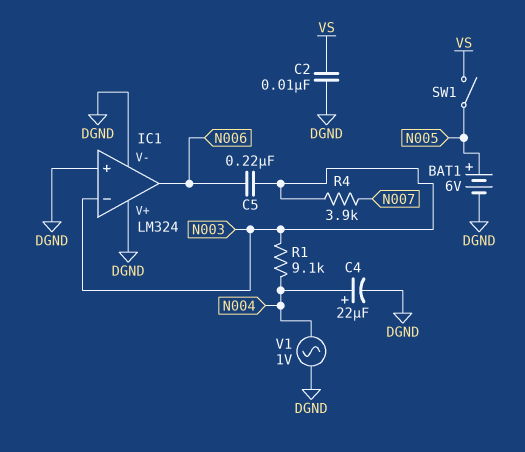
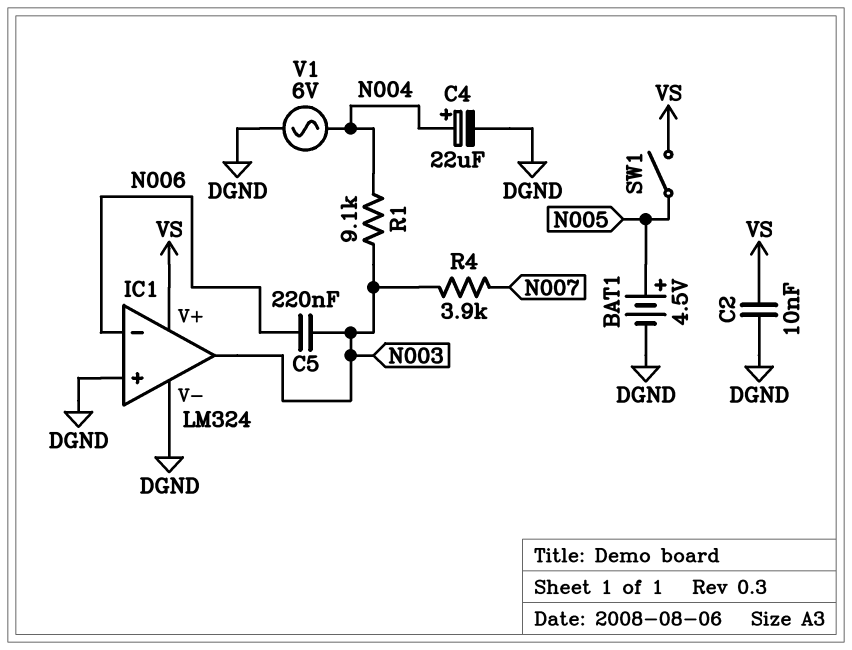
BAT1: 6V (plus N005, minus DGND) -> 4.5V (plus N005, minus DGND)
IC1 pin V+: DGND -> VS
IC1 pin in-: N003 -> N006
IC1 pin out: N006 -> N003
V1: AC 1V (DGND, N004) -> AC 6V (DGND, N004)

